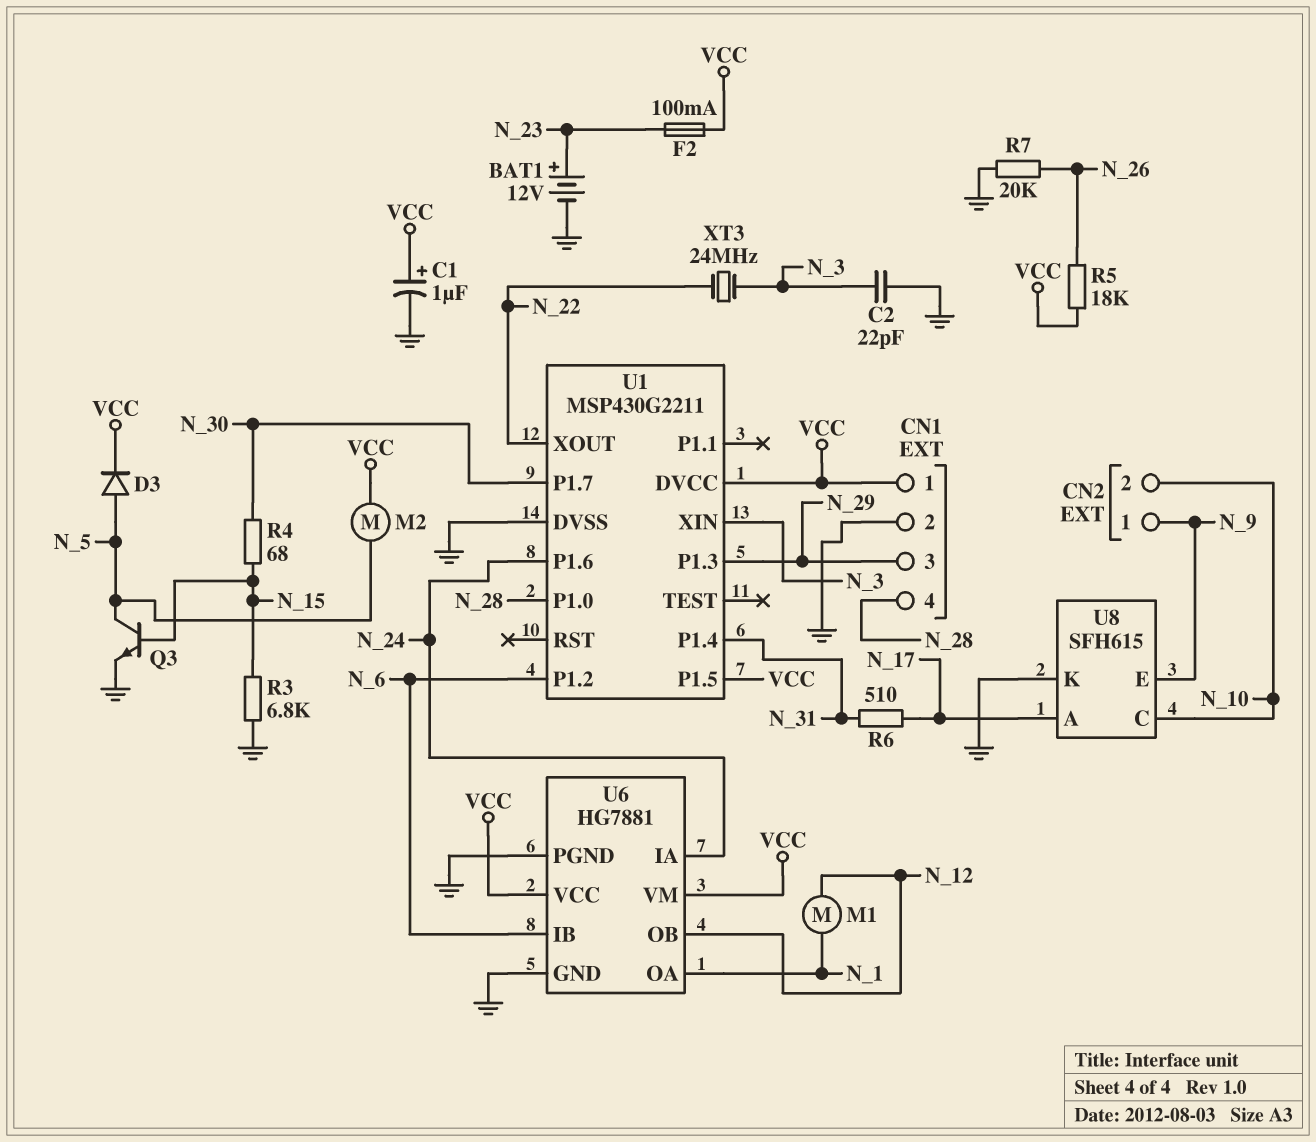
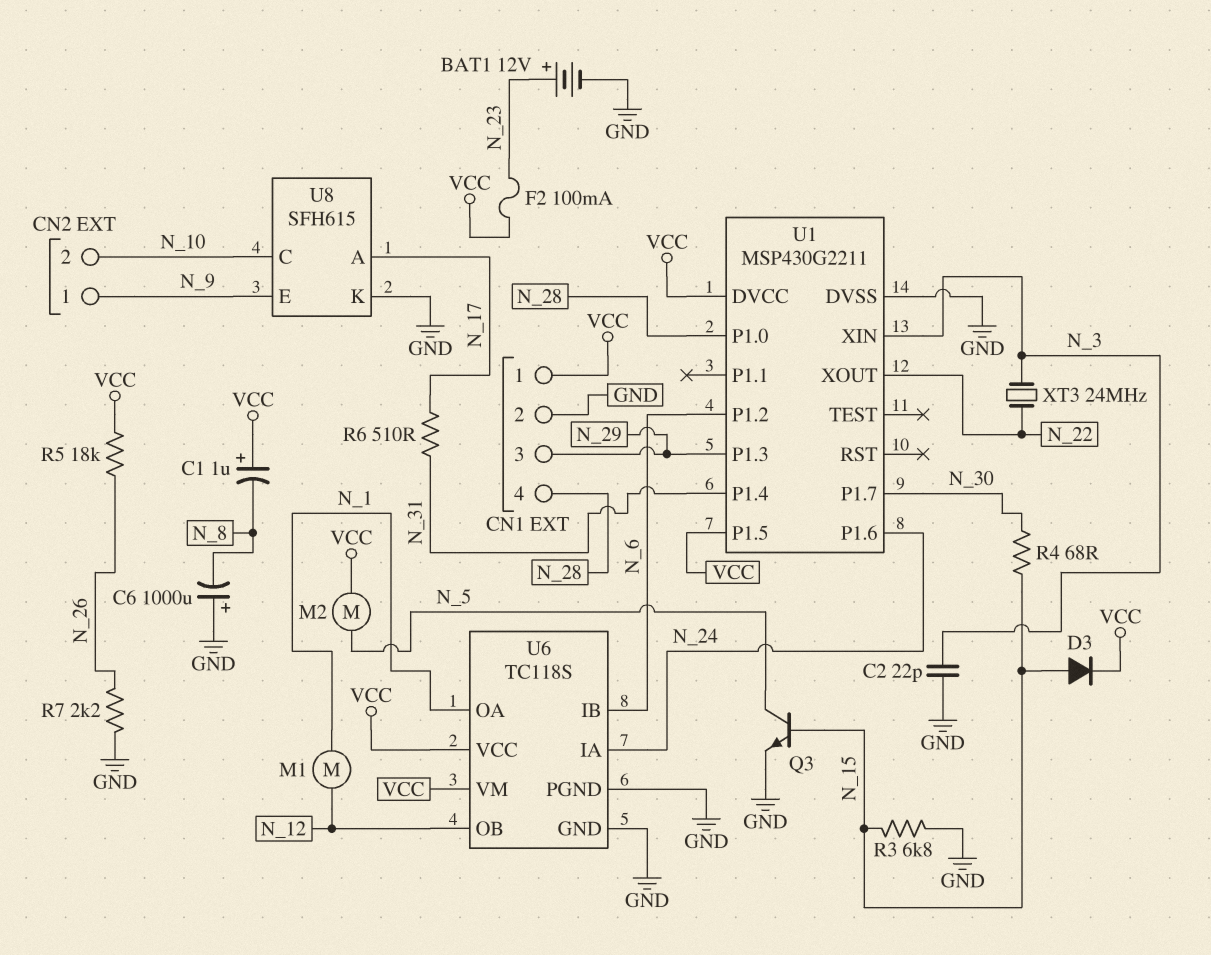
C1: 1uF (plus VCC, minus GND) -> 1uF (plus VCC, minus N_8)
C6: none -> 1000uF (plus GND, minus N_8)
D3: diode (A N_5, K VCC) -> diode (A N_15, K VCC)
R7: 20k (GND, N_26) -> 2.2k (GND, N_26)
U6: HG7881 -> TC118S

